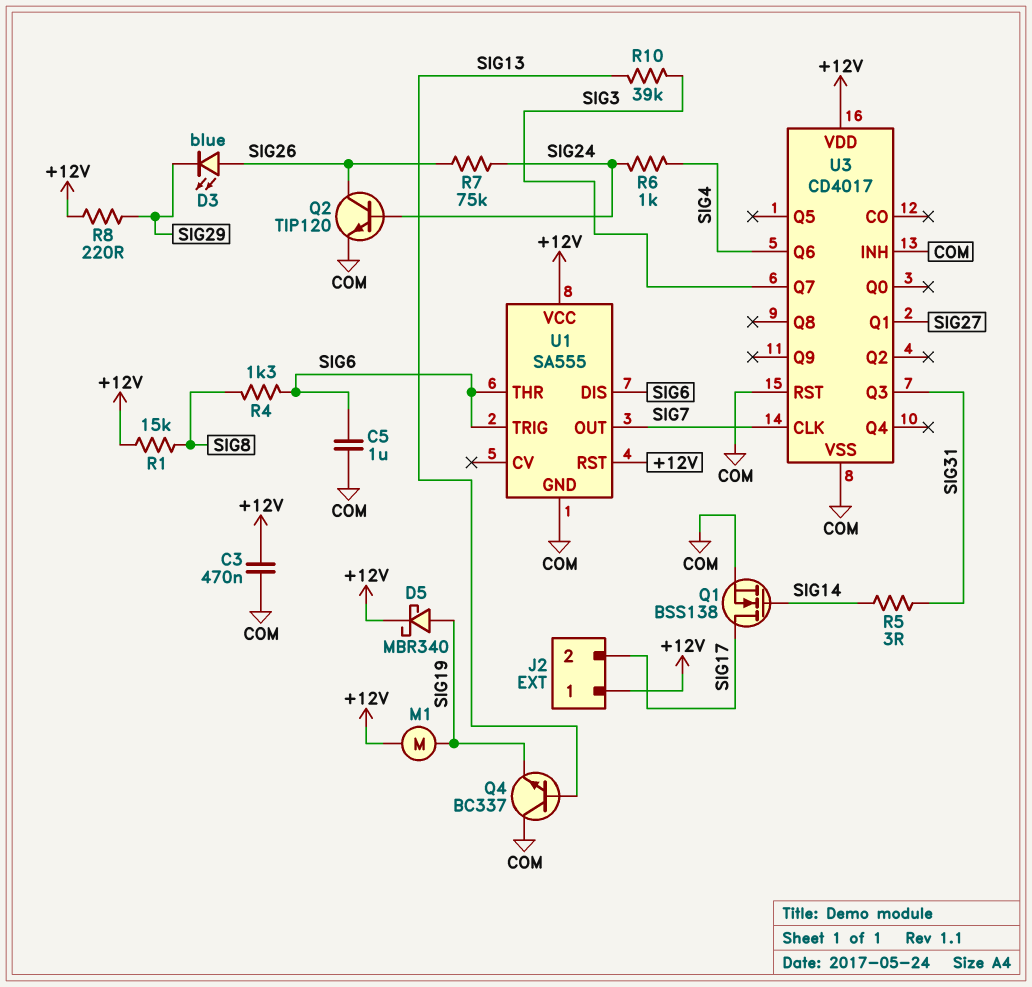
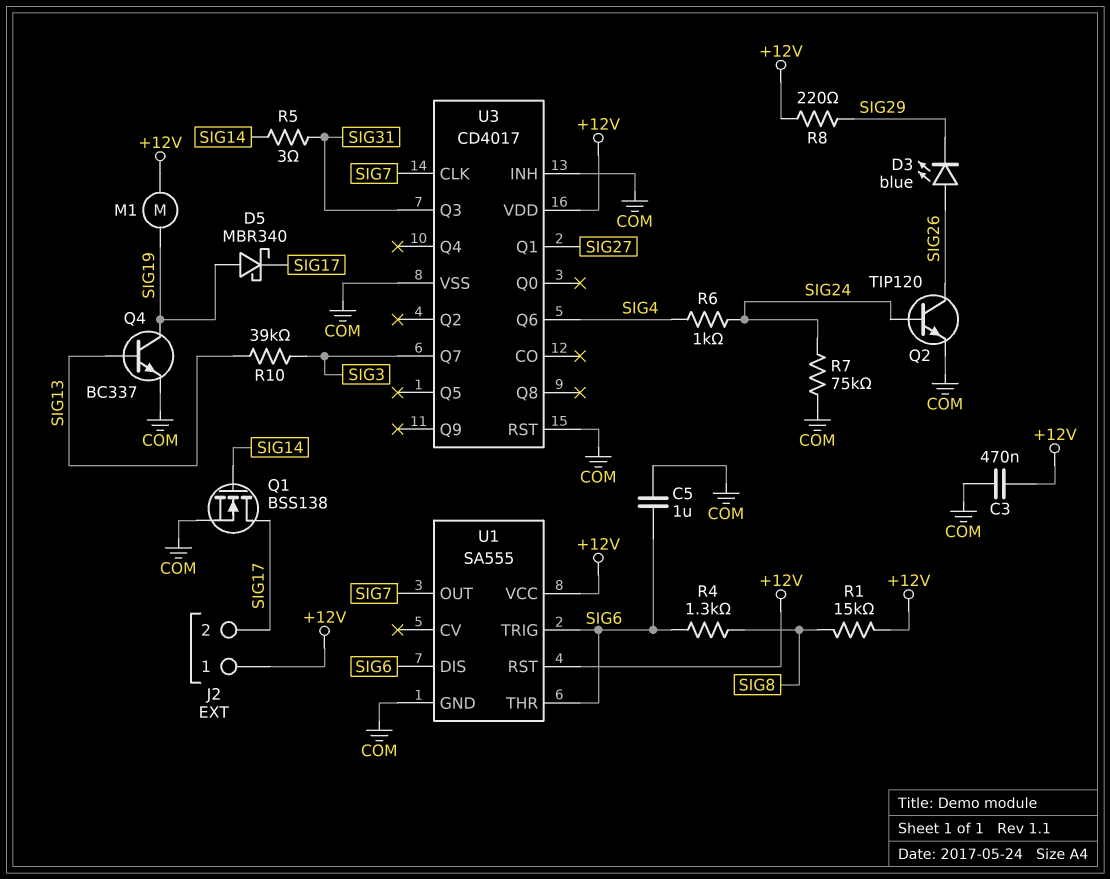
D5: schottky MBR340 (A SIG19, K +12V) -> schottky MBR340 (A SIG19, K SIG17)
Q4: NPN BC337 (B SIG13, C COM, E SIG19) -> NPN BC337 (B SIG13, C SIG19, E COM)
R7: 75k (SIG24, SIG26) -> 75k (COM, SIG24)

